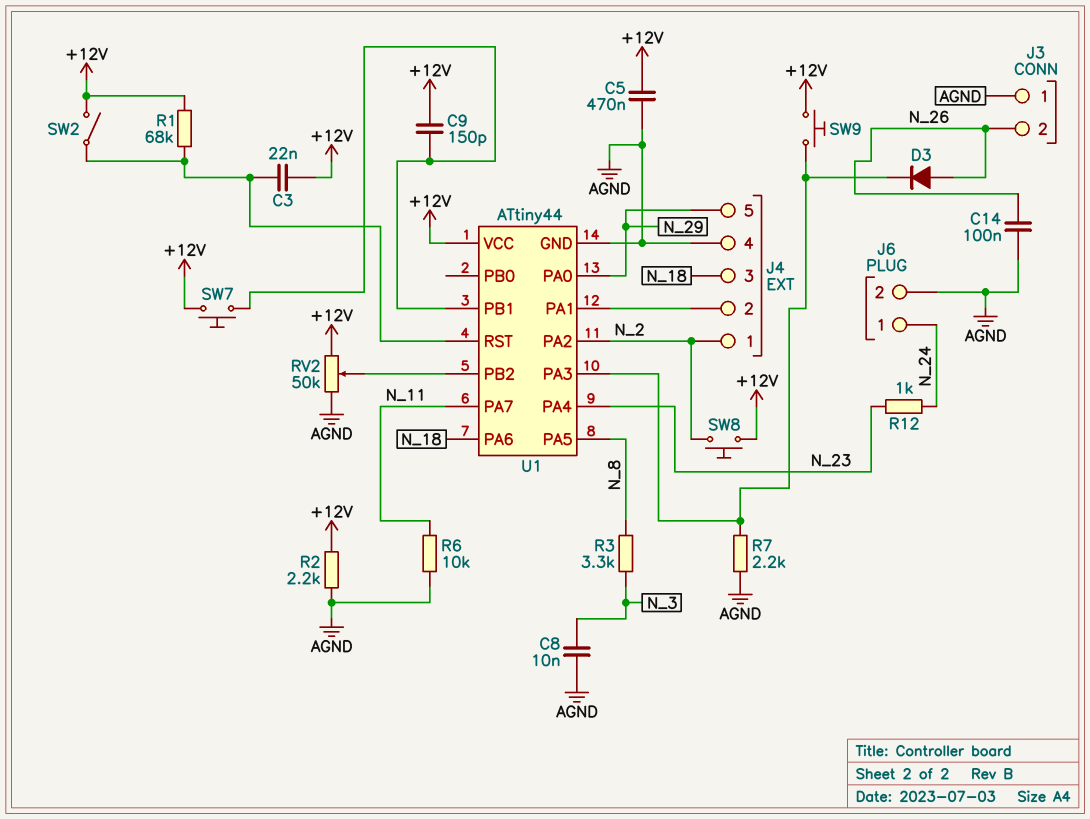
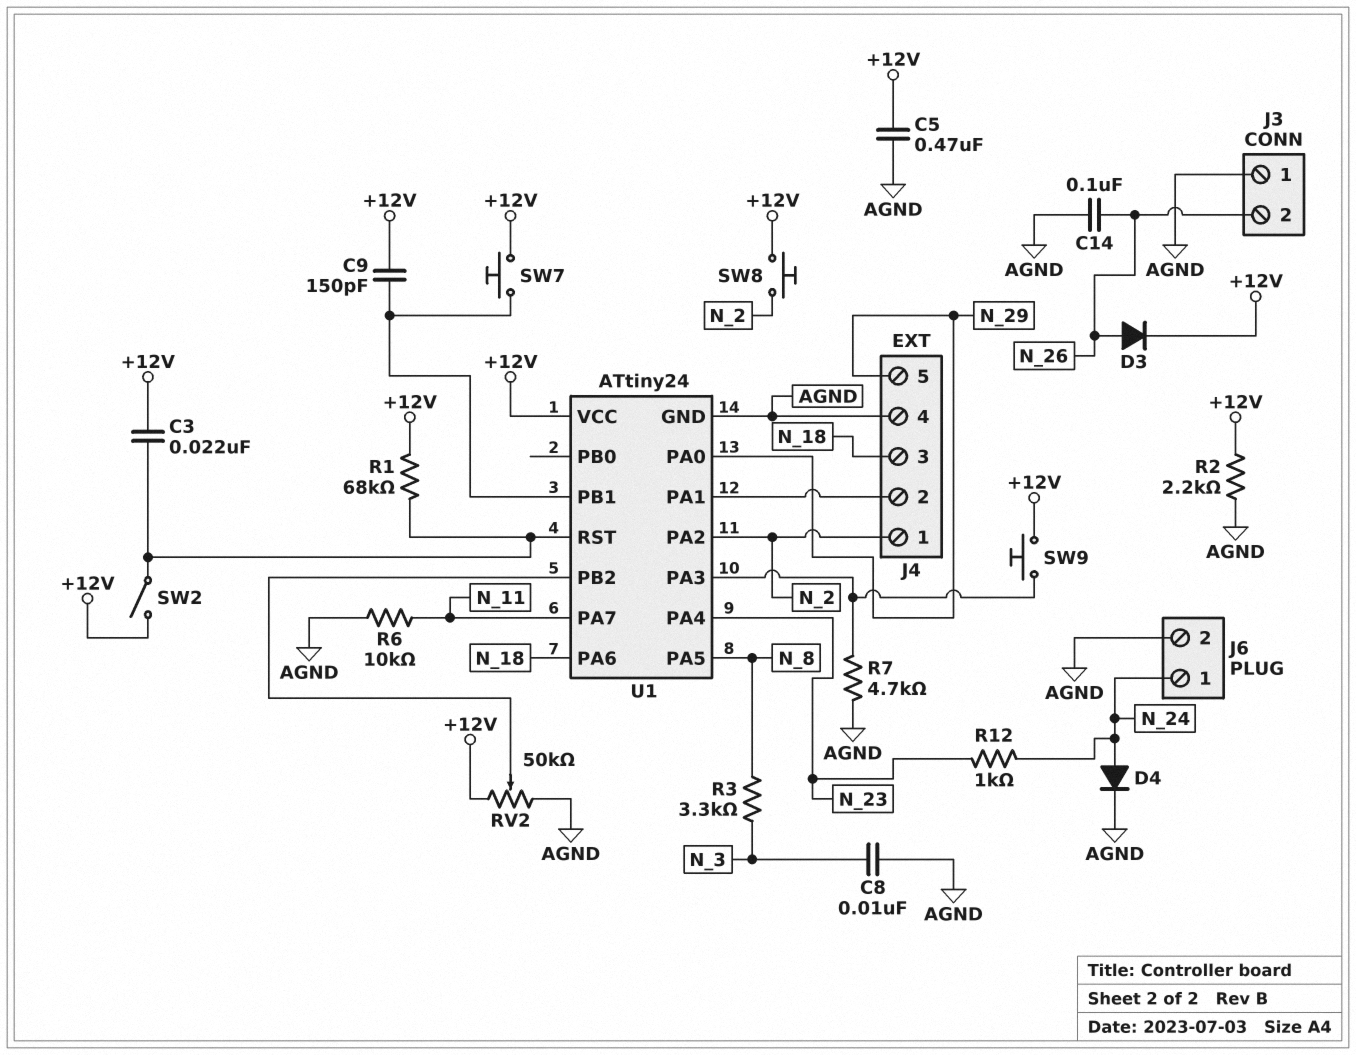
D3: diode (A N_26, K U1/PA3) -> diode (A N_26, K +12V)
D4: none -> diode (A N_24, K AGND)
R7: 2.2k (AGND, U1/PA3) -> 4.7k (AGND, U1/PA3)
U1: ATtiny44 -> ATtiny24

